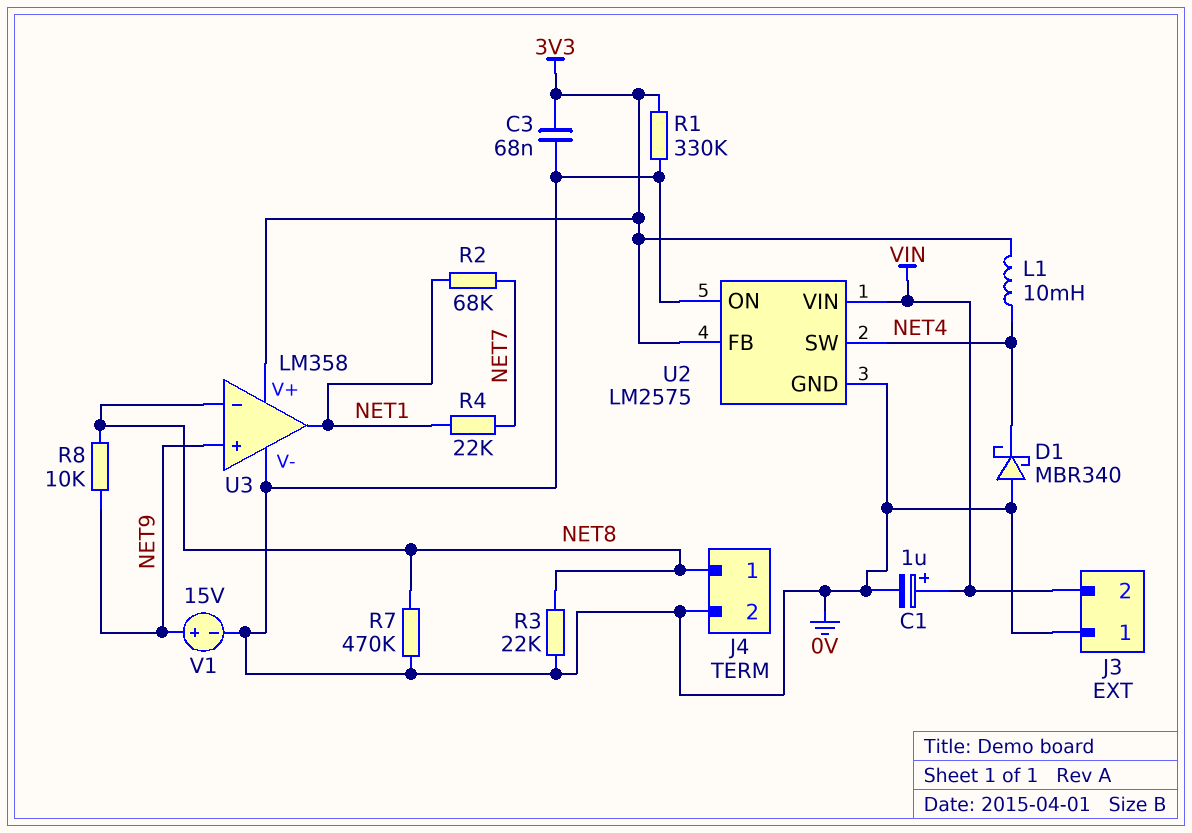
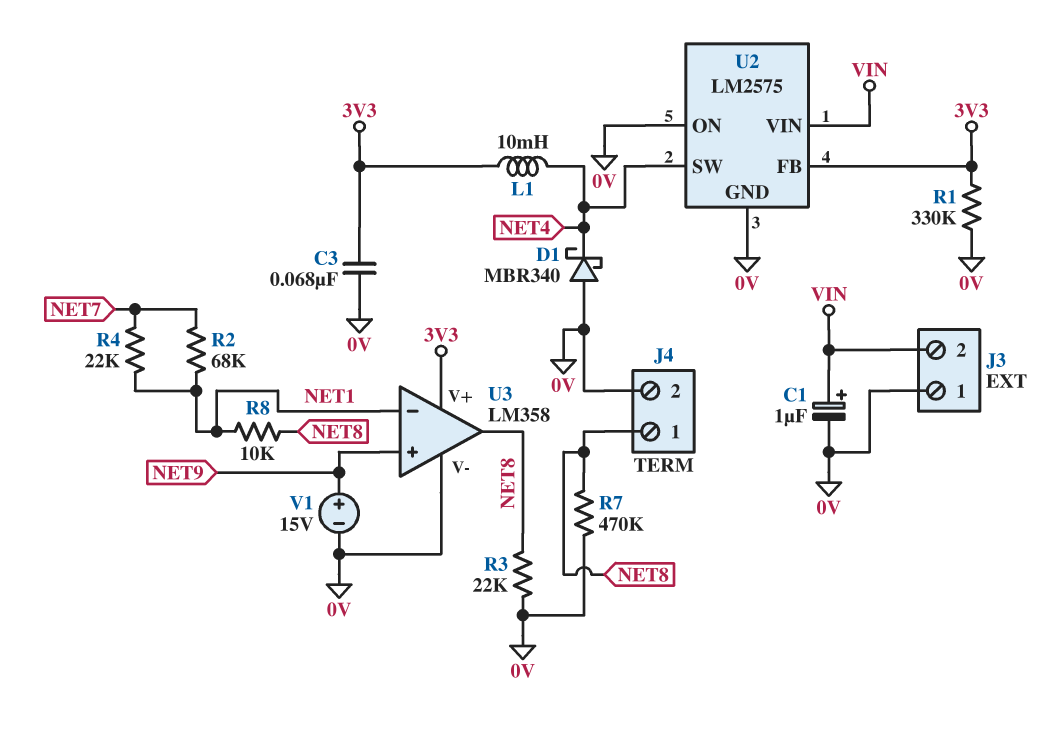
R8: 10k (NET8, NET9) -> 10k (NET1, NET8)
U3 pin in-: NET8 -> NET1
U3 pin out: NET1 -> NET8

